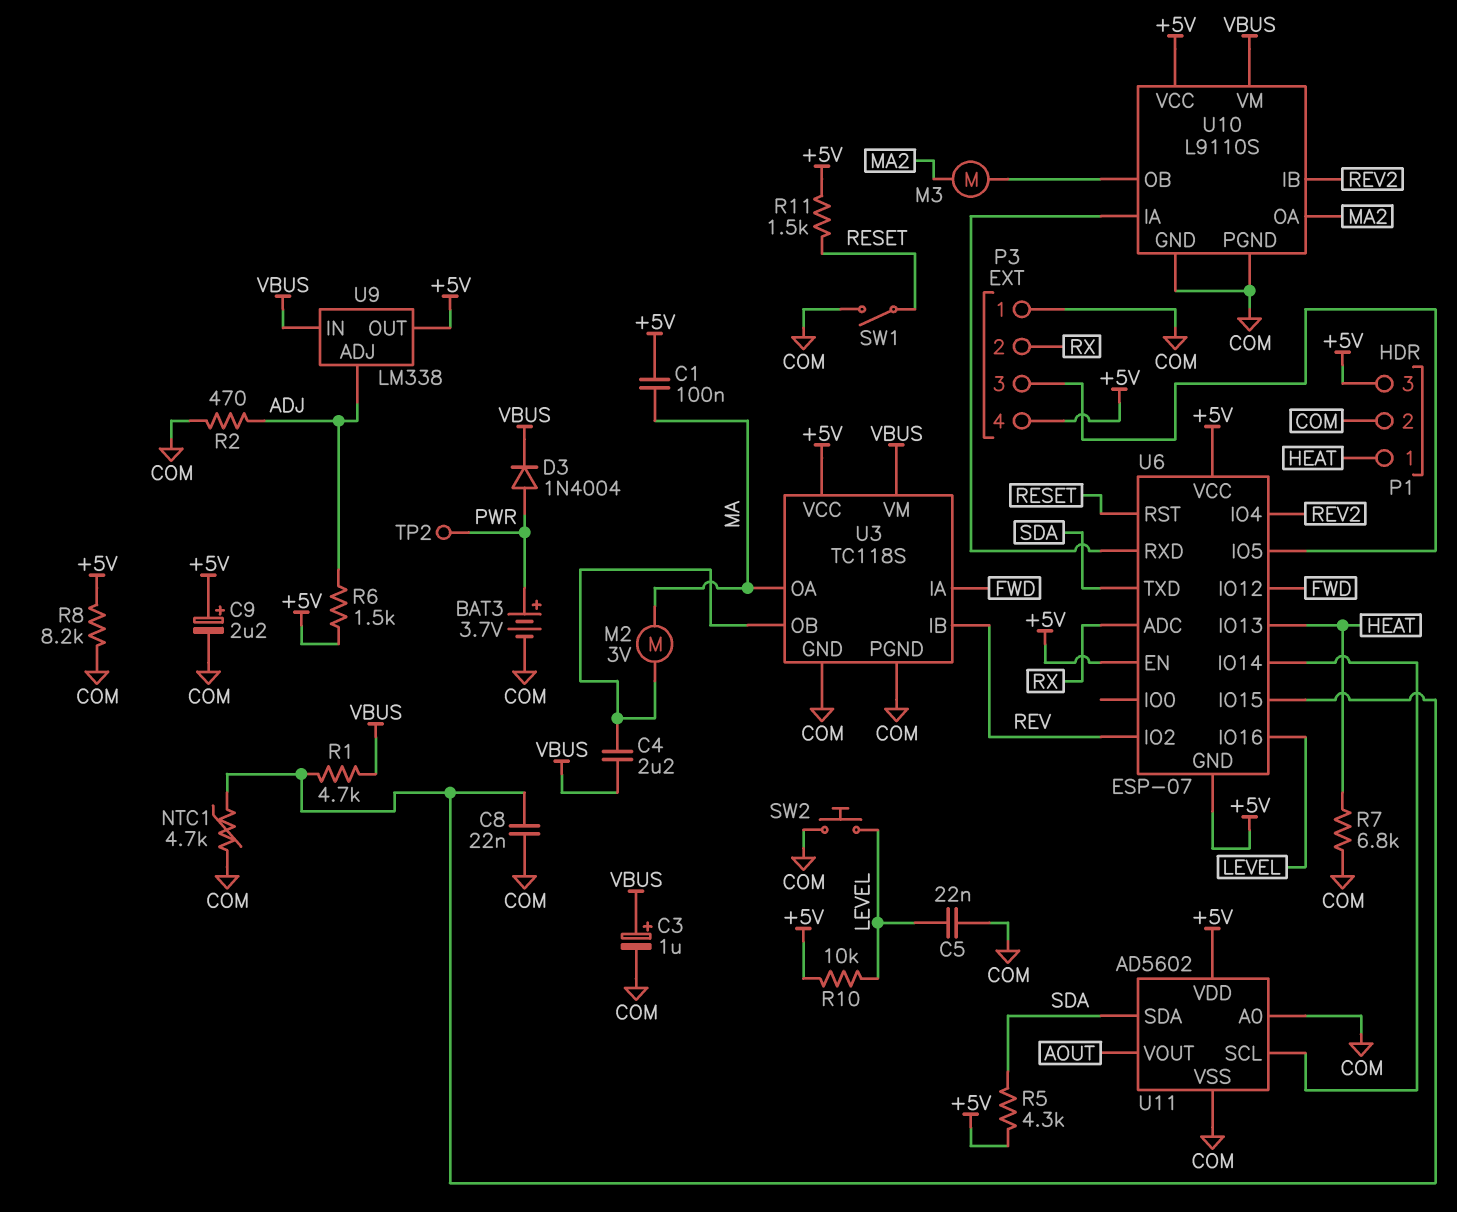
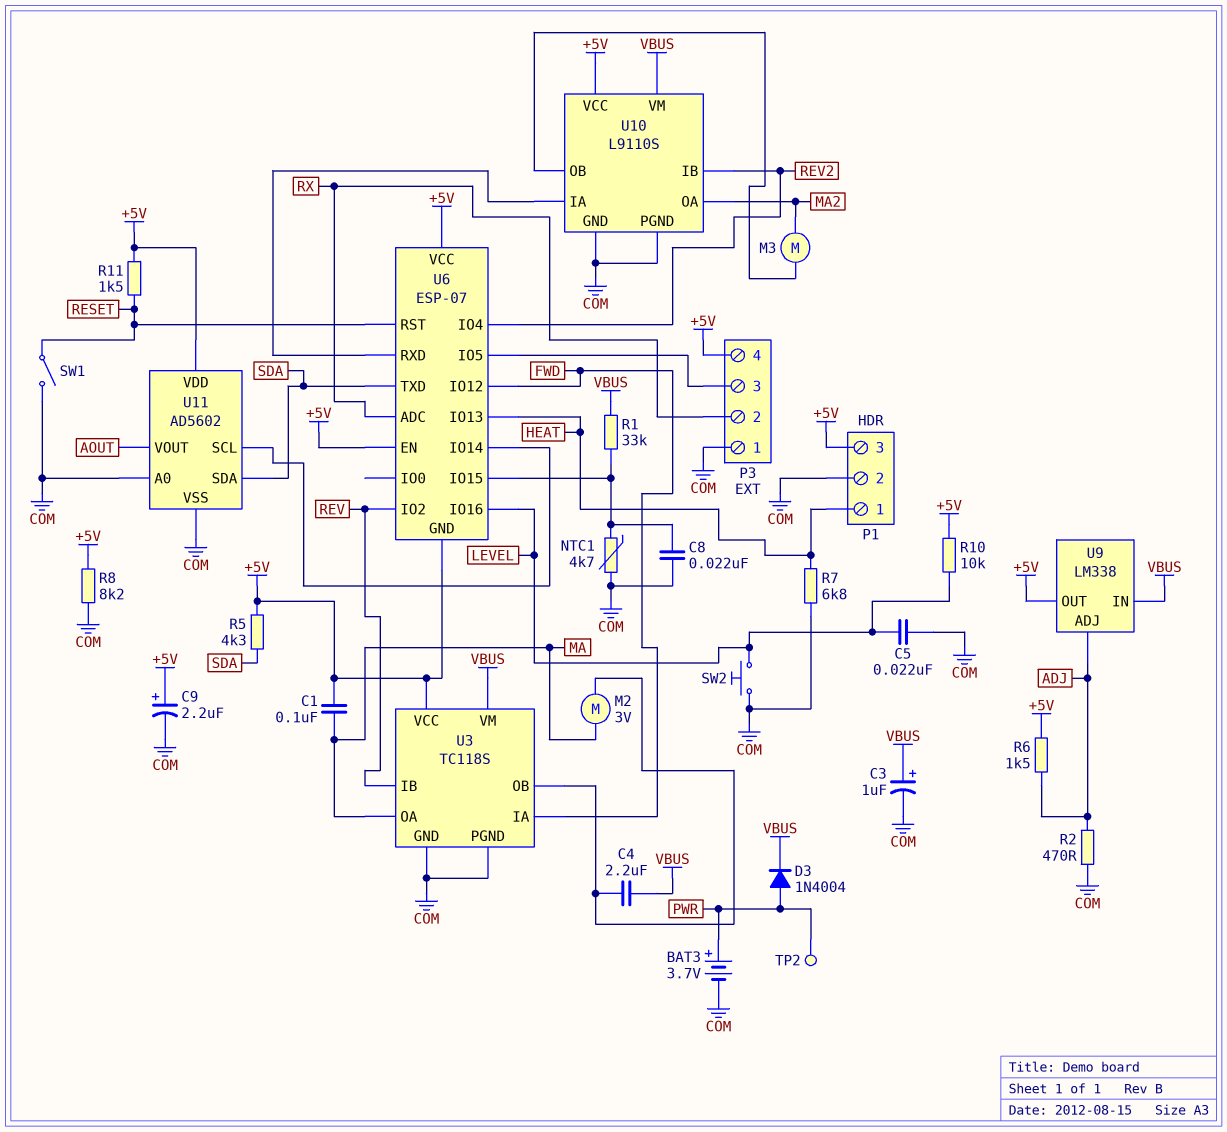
R1: 4.7k (U6/IO15, VBUS) -> 33k (U6/IO15, VBUS)

